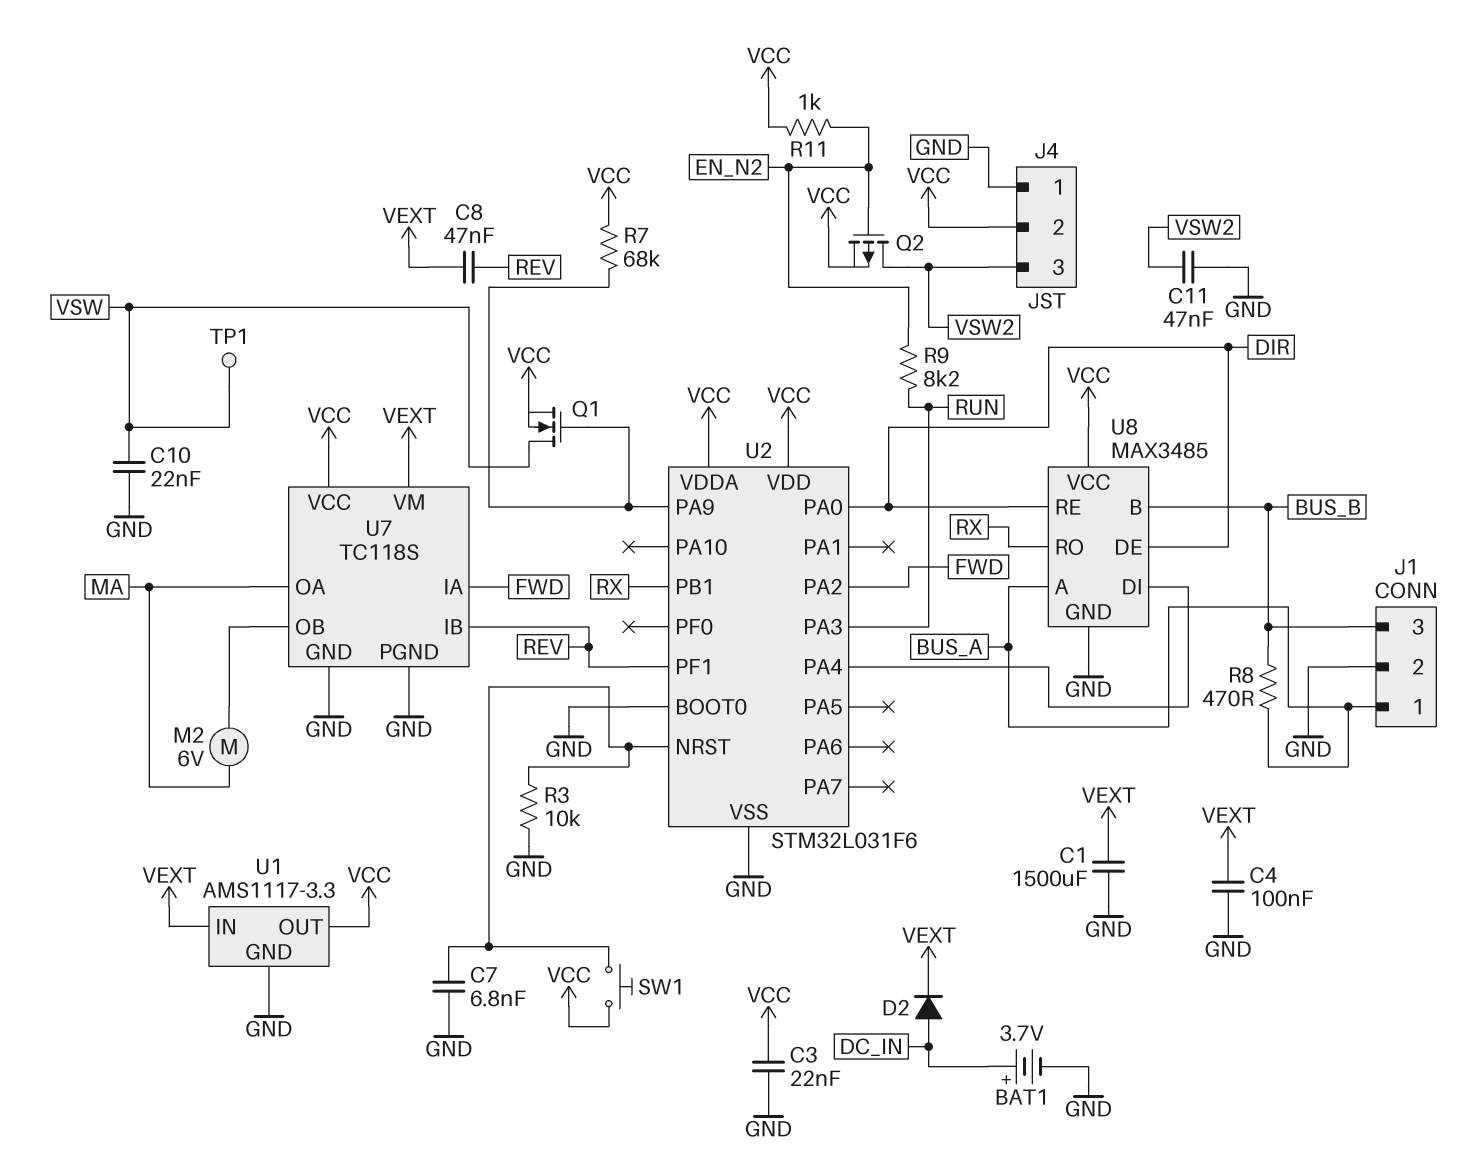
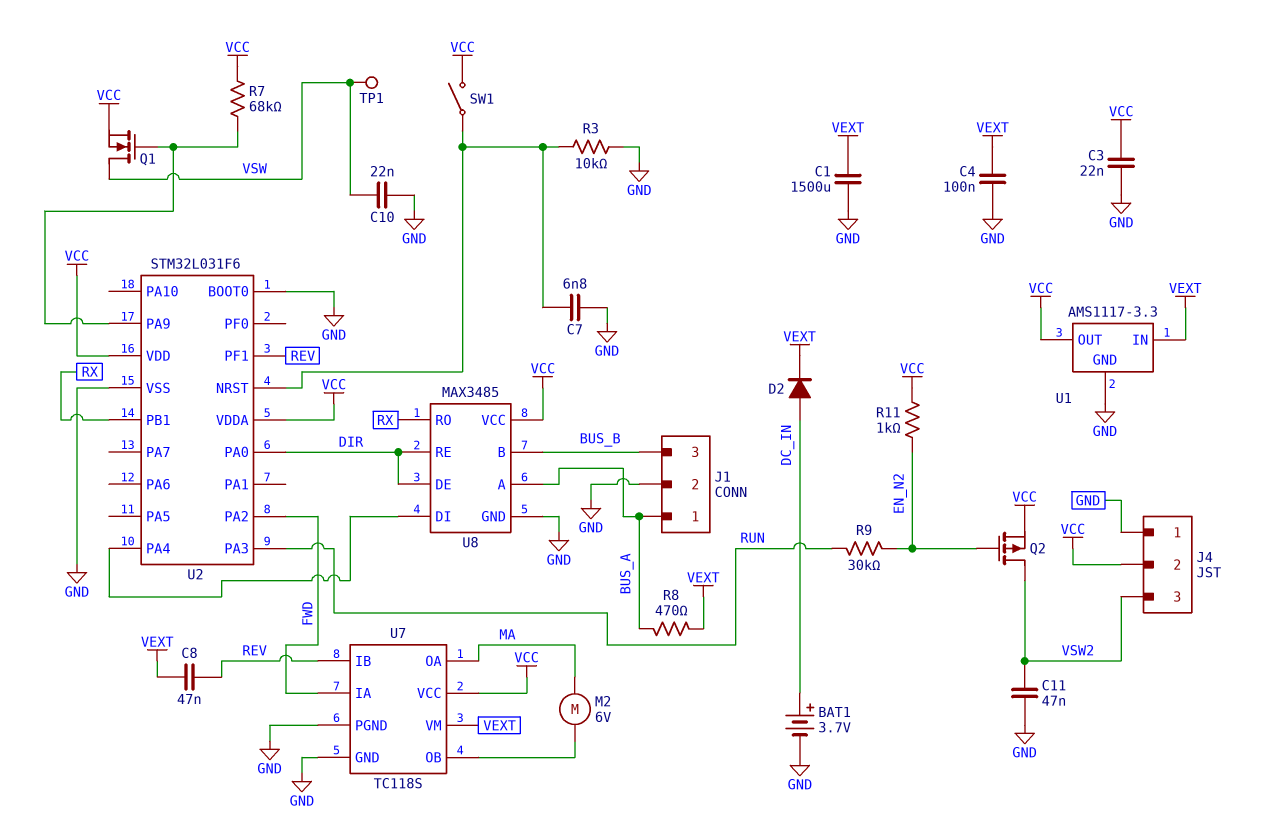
R8: 470 (BUS_A, BUS_B) -> 470 (BUS_A, VEXT)
R9: 8.2k (EN_N2, RUN) -> 30k (EN_N2, RUN)
SW1: button (U2/NRST, VCC) -> switch (U2/NRST, VCC)

